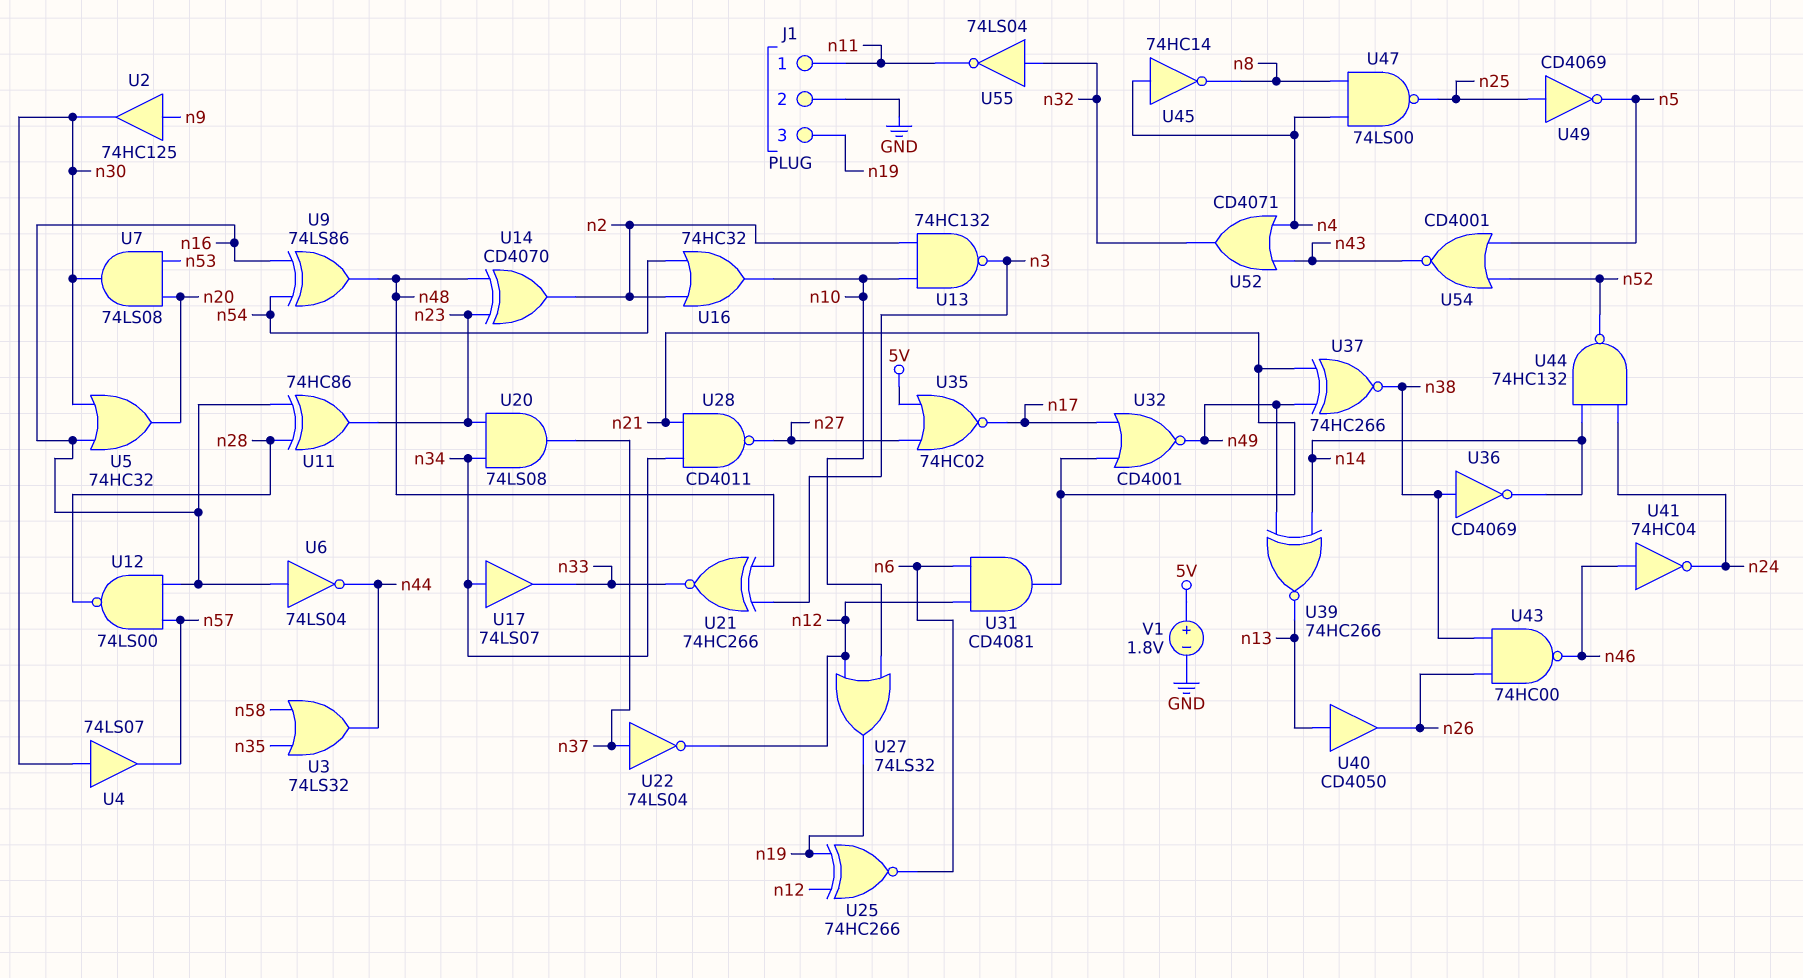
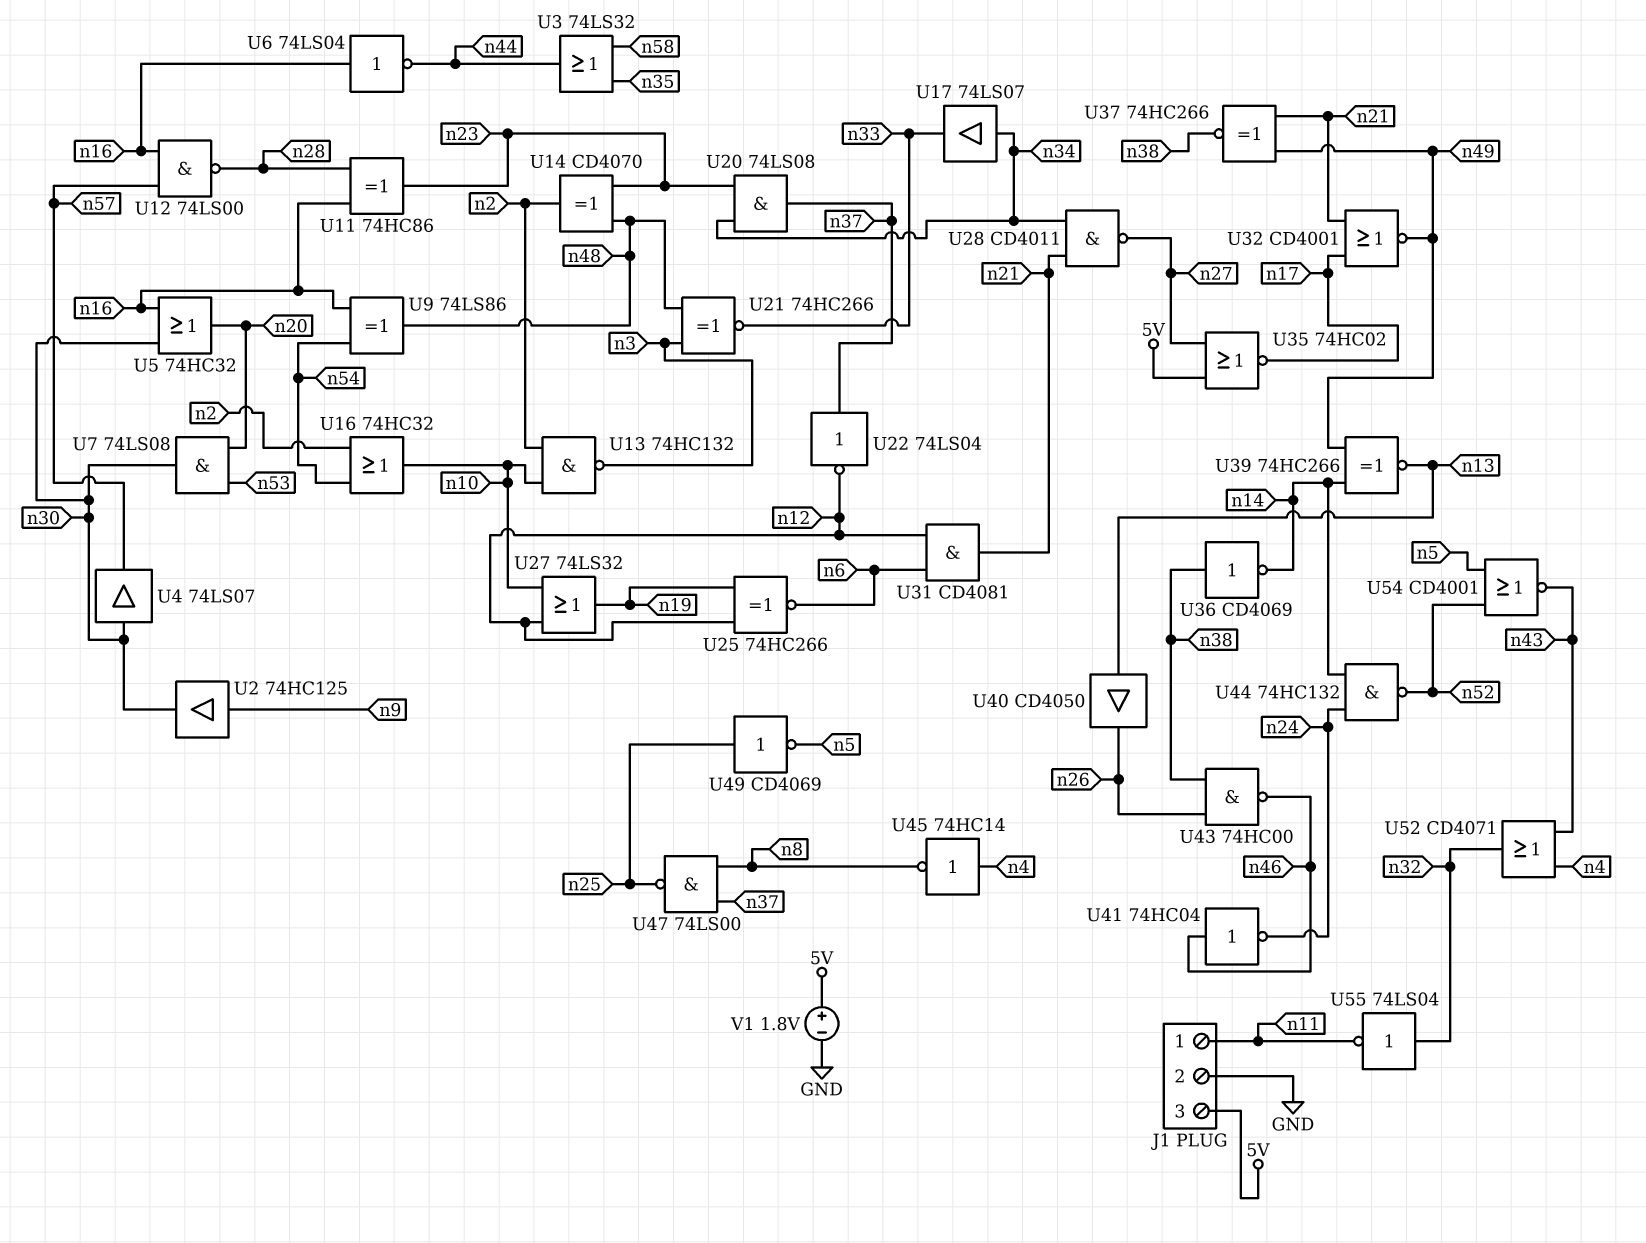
J1 pin 3: n19 -> 5V
U47: NAND 74LS00 (in n4, in n8, out n25) -> NAND 74LS00 (in n8, in n37, out n25)

